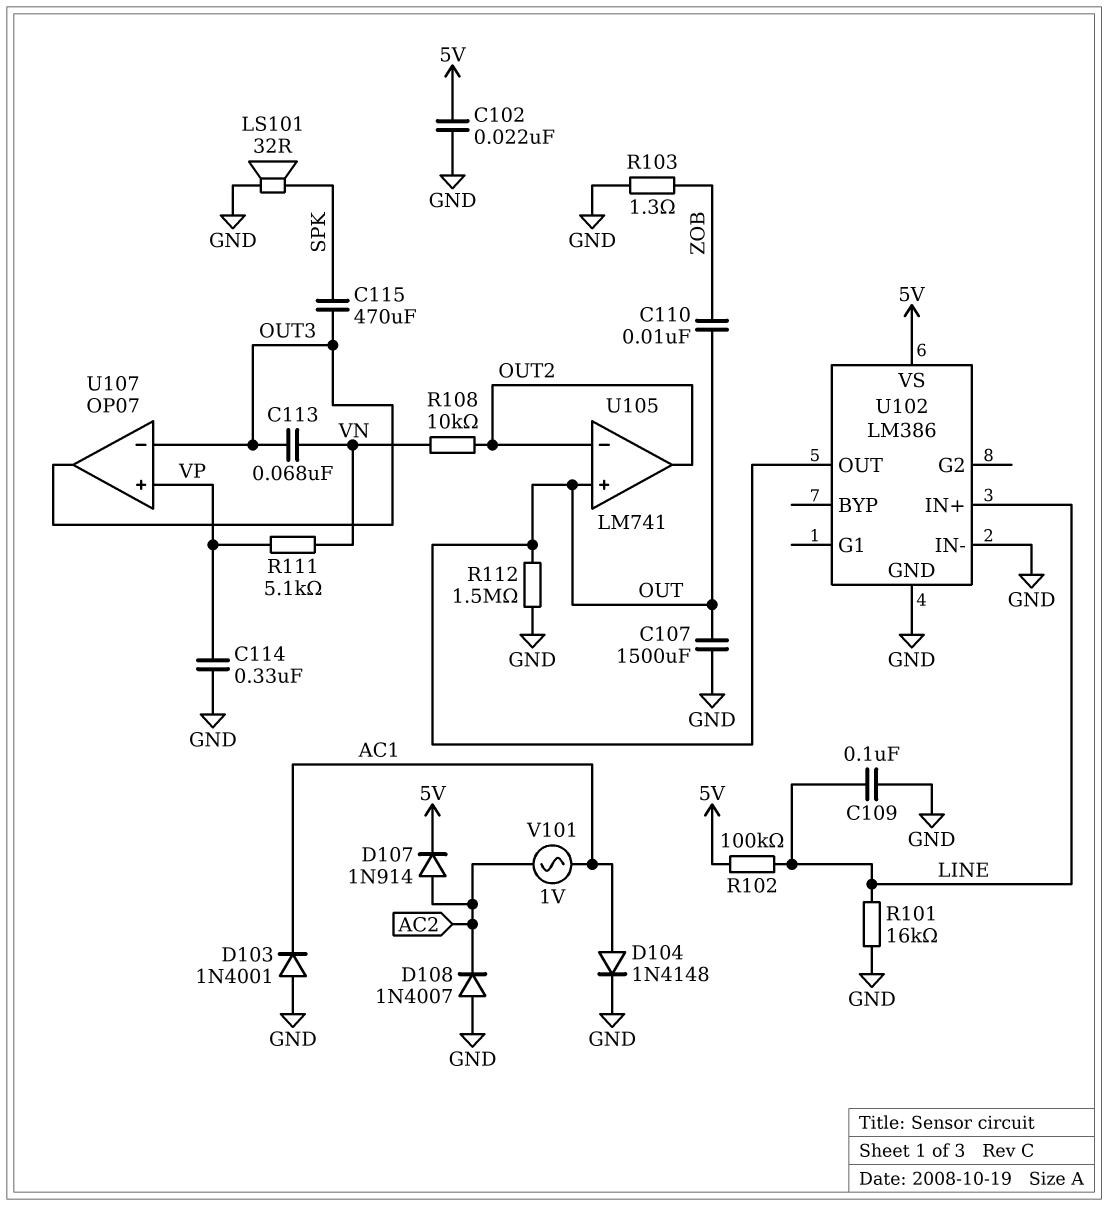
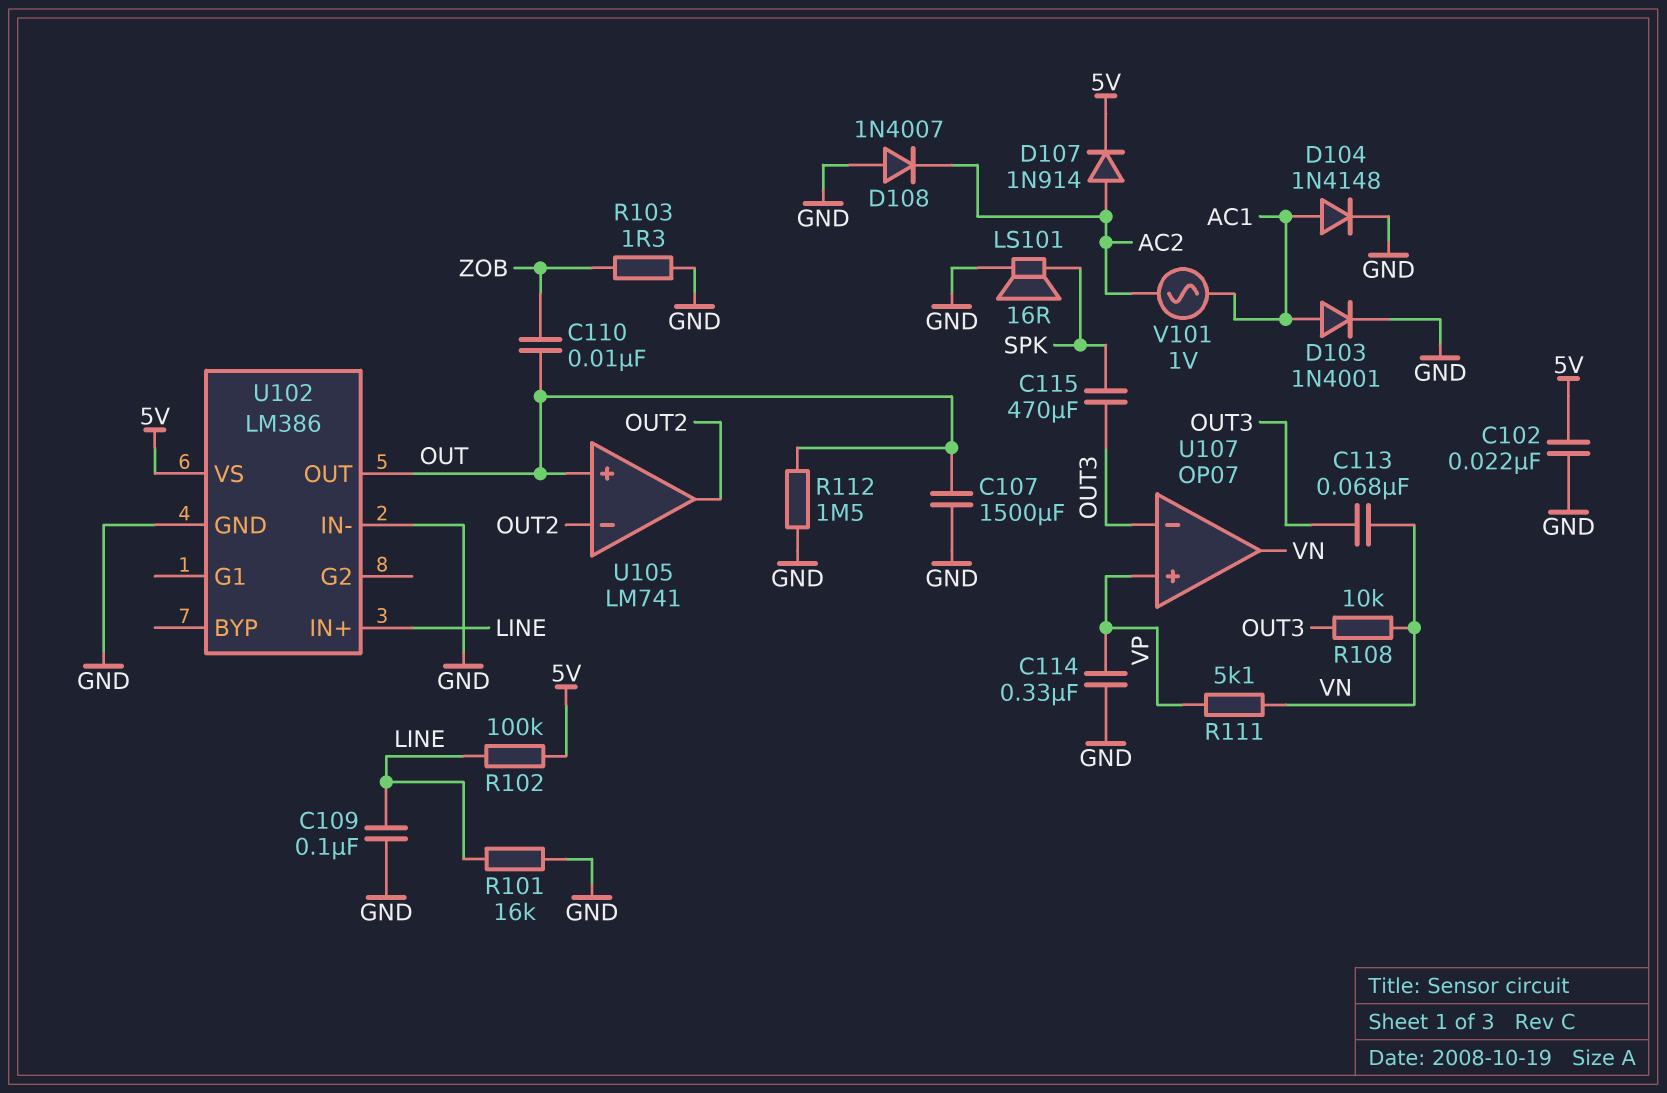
D103: diode 1N4001 (A GND, K AC1) -> diode 1N4001 (A AC1, K GND)
LS101: speaker 32R (GND, SPK) -> speaker 16R (GND, SPK)
R108: 10k (OUT2, VN) -> 10k (OUT3, VN)
U107 pin out: OUT3 -> VN

